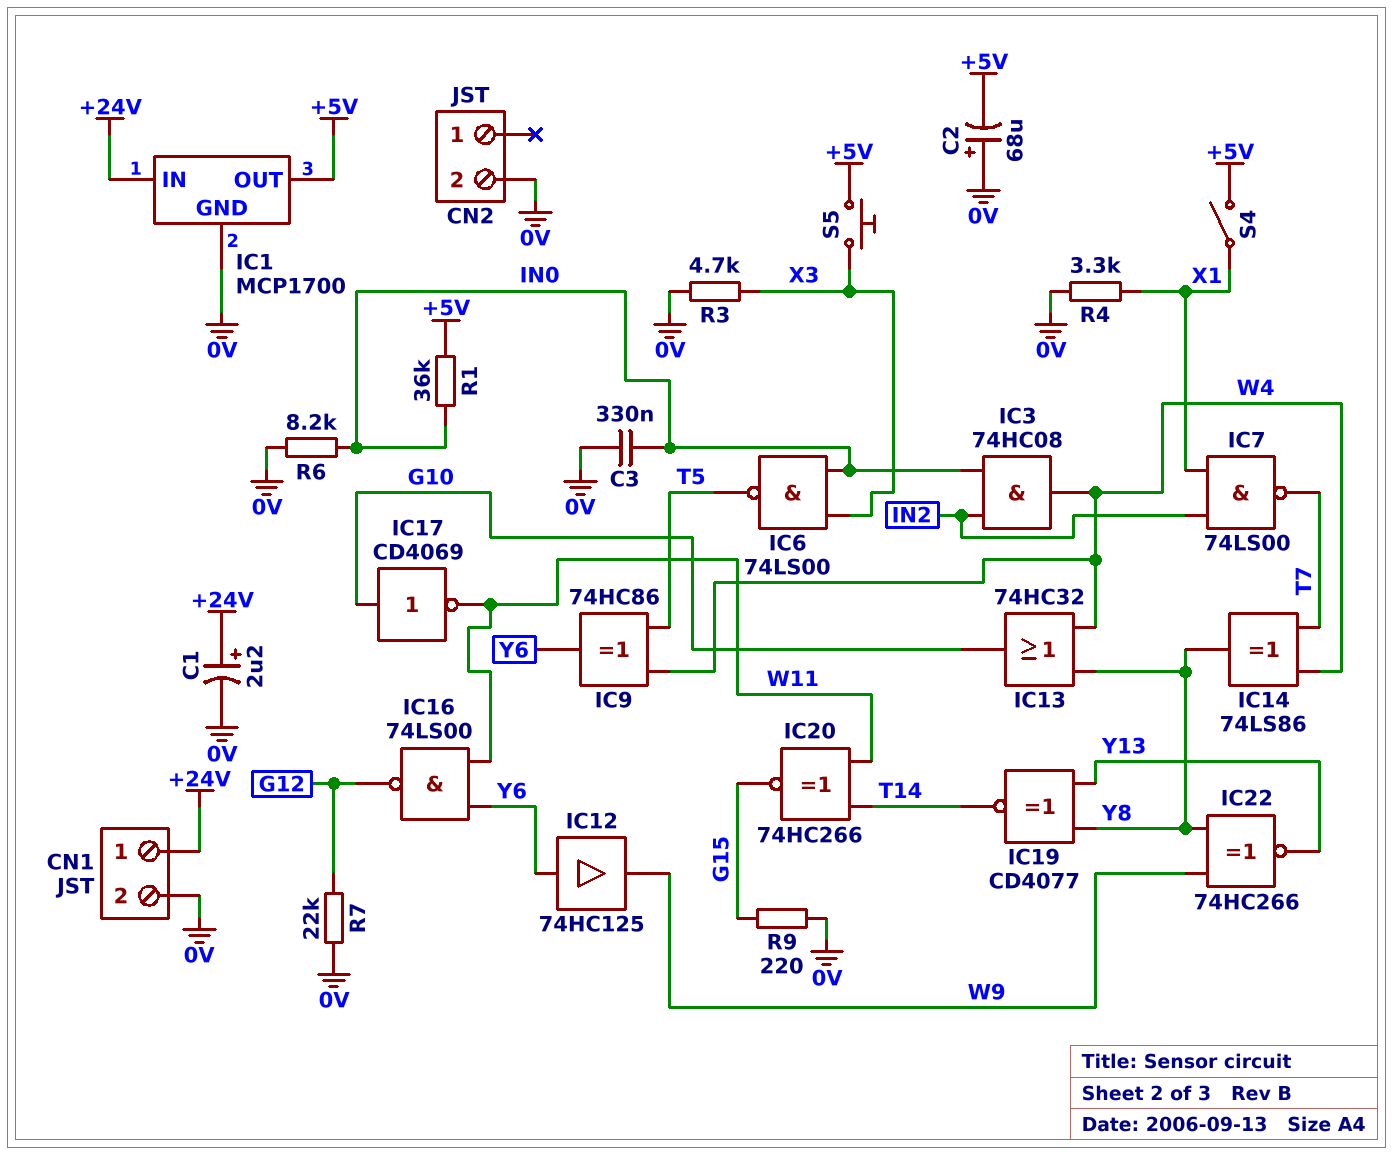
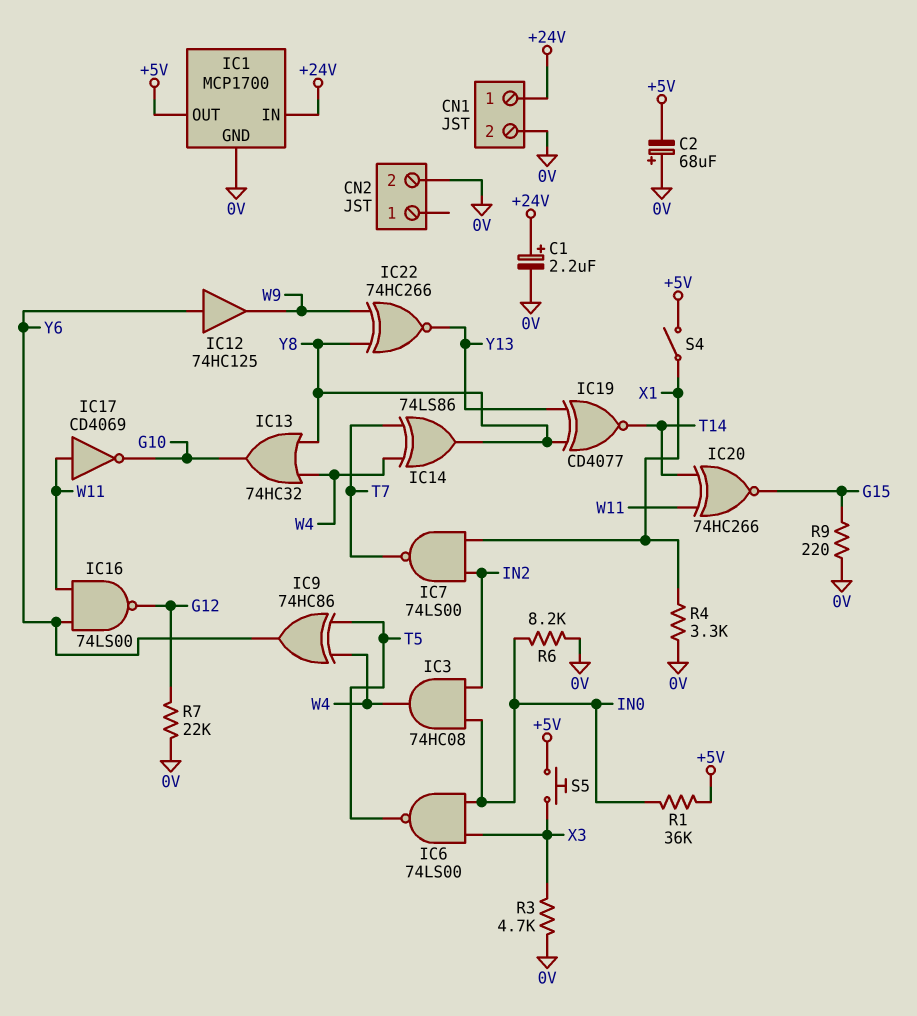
C3: 330nF (0V, IN0) -> none
IC17: NOT CD4069 (in G10, out W11) -> NOT CD4069 (in W11, out G10)

